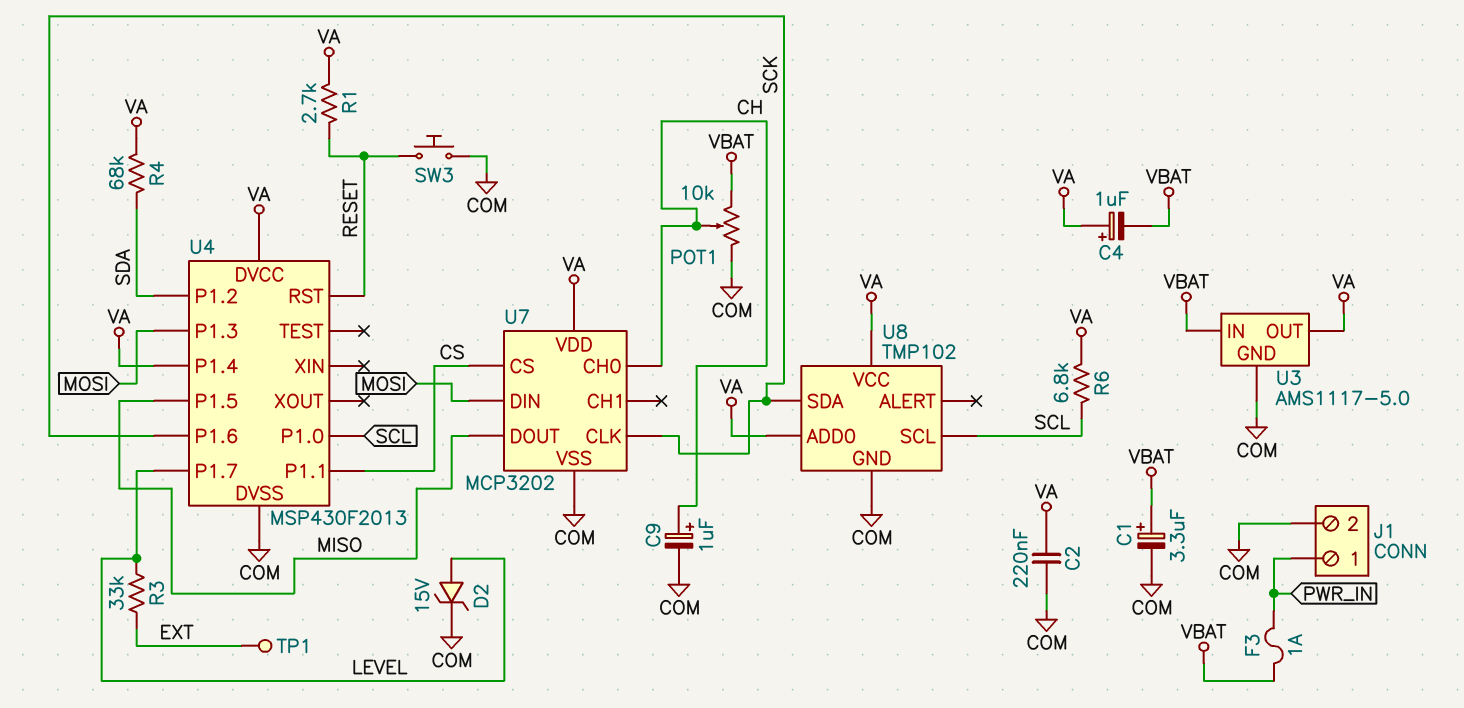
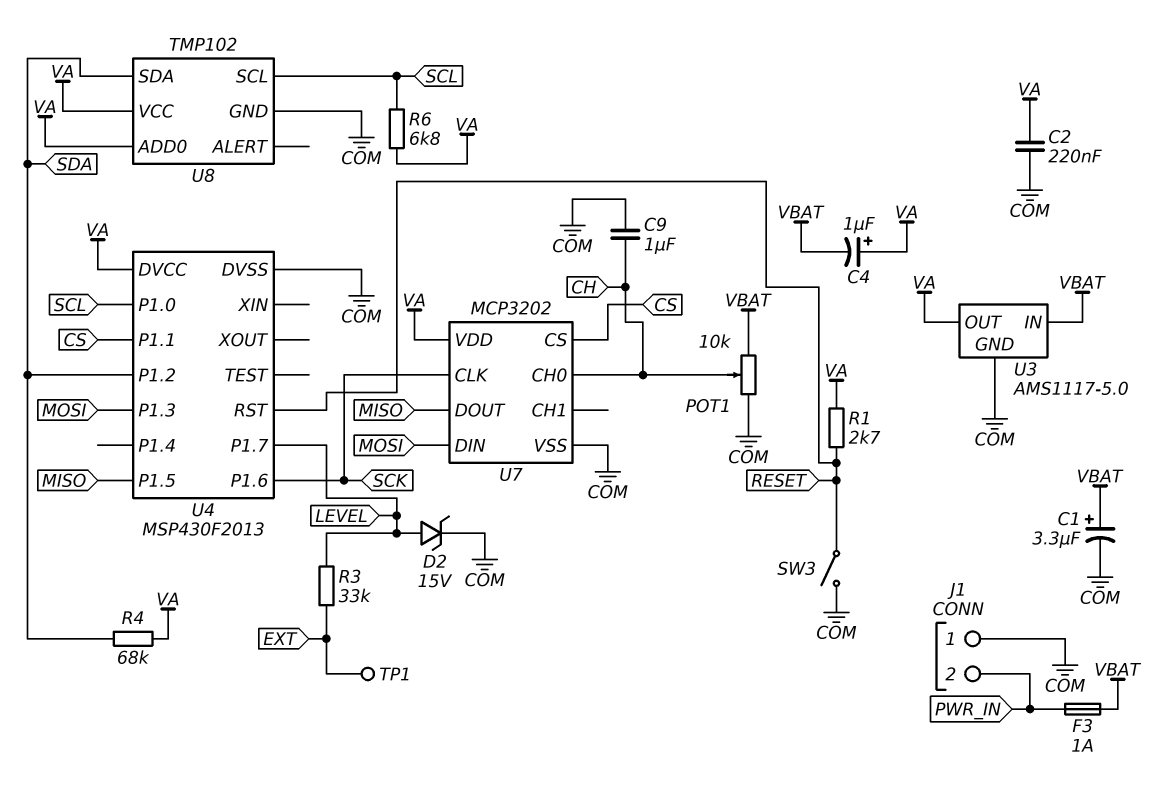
C9: 1uF (plus CH, minus COM) -> 1uF (CH, COM)
J1 pin 1: PWR_IN -> COM
J1 pin 2: COM -> PWR_IN
SW3: button (COM, RESET) -> switch (COM, RESET)
U4 pin P1.4: VA -> none
U8 pin SDA: SCK -> SDA

